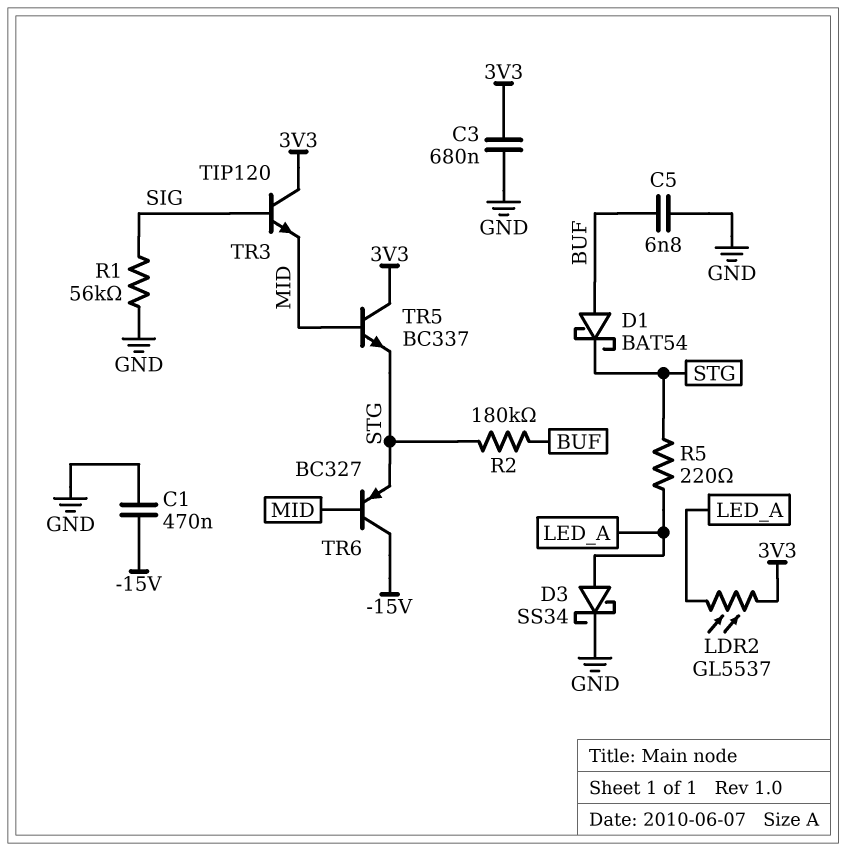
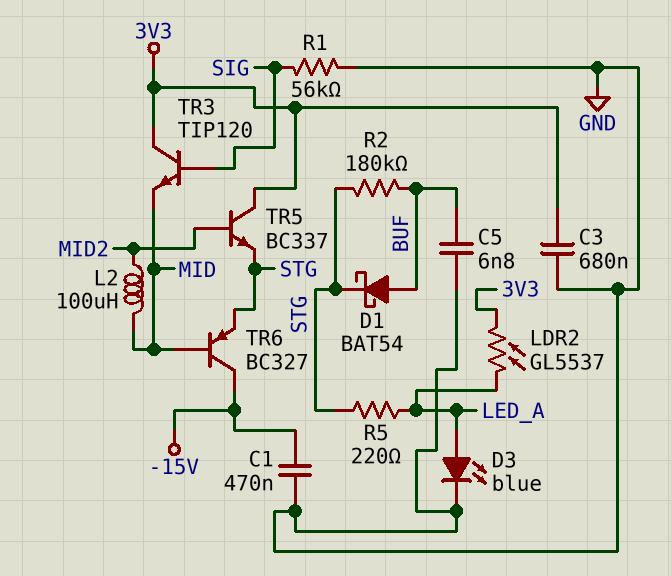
D3: schottky SS34 (A LED_A, K GND) -> LED blue (A LED_A, K GND)
L2: none -> 100uH (MID, MID2)
TR5: NPN BC337 (B MID, C 3V3, E STG) -> NPN BC337 (B MID2, C 3V3, E STG)

